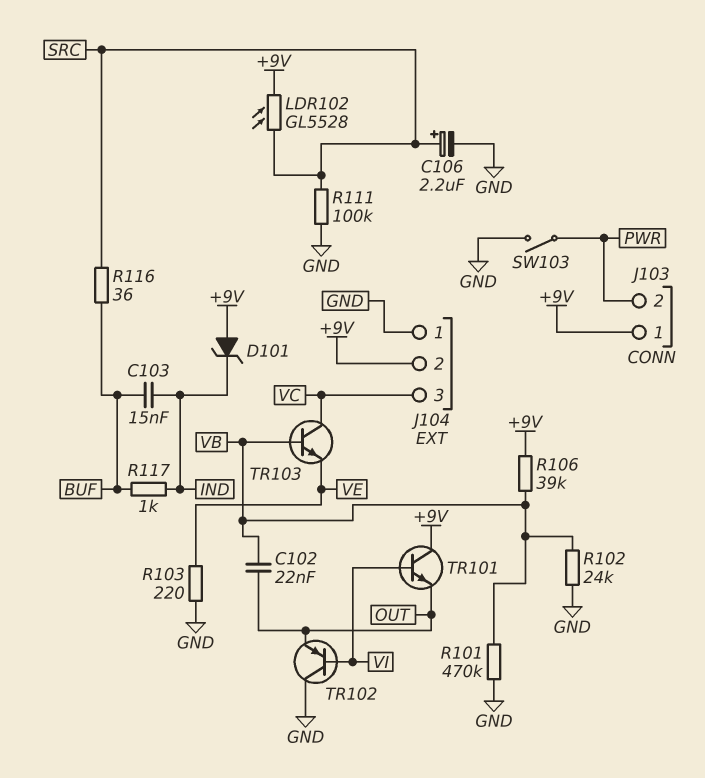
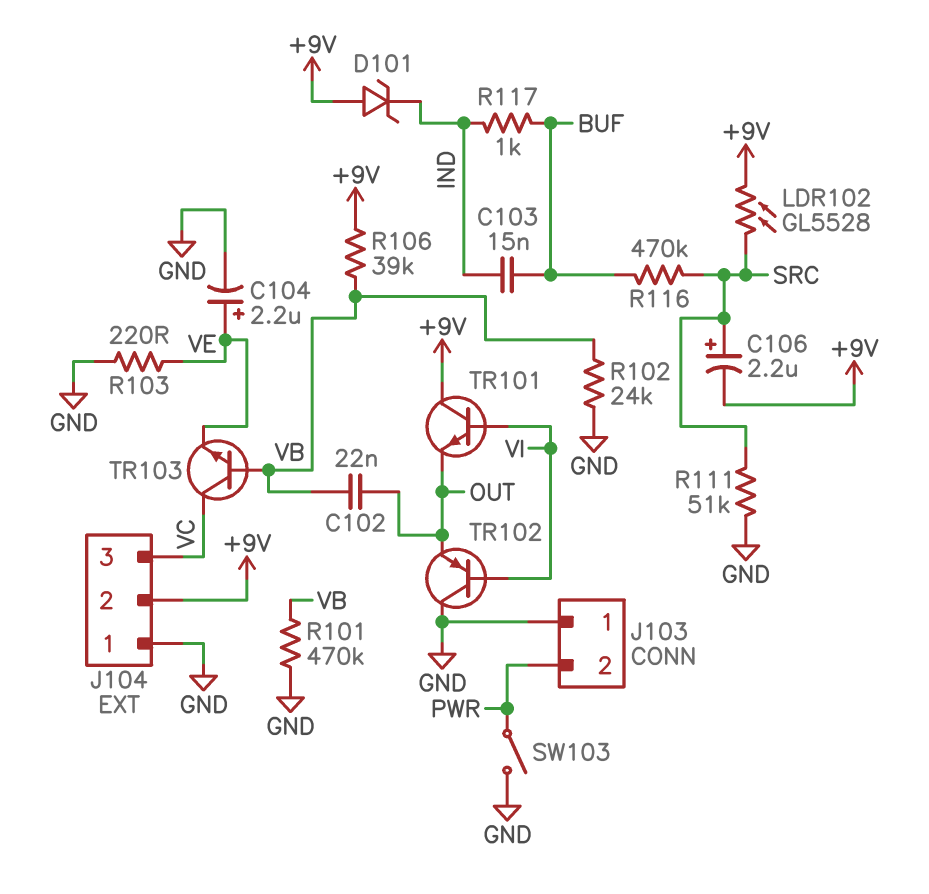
C104: none -> 2.2uF (plus VE, minus GND)
C106: 2.2uF (plus SRC, minus GND) -> 2.2uF (plus SRC, minus +9V)
J103 pin 1: +9V -> GND
R111: 100k (GND, SRC) -> 51k (GND, SRC)
R116: 36 (BUF, SRC) -> 470k (BUF, SRC)

